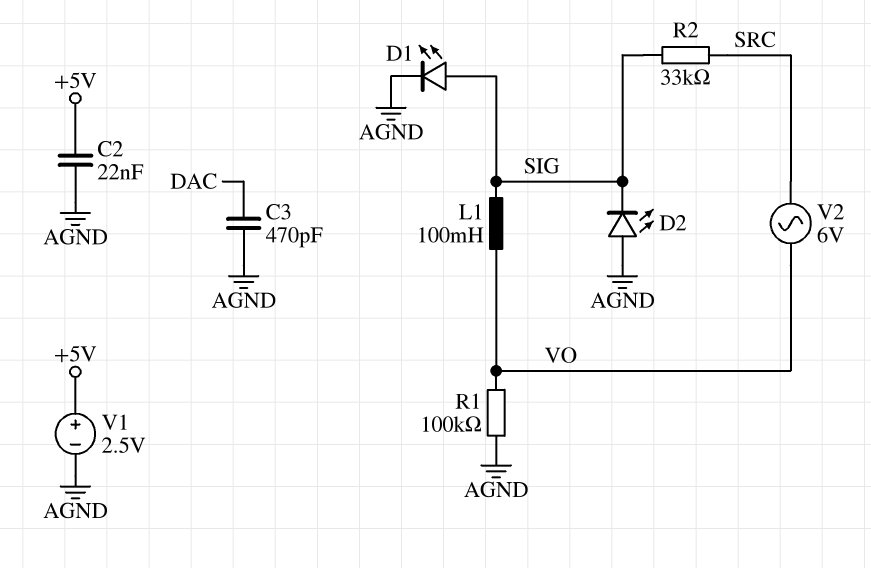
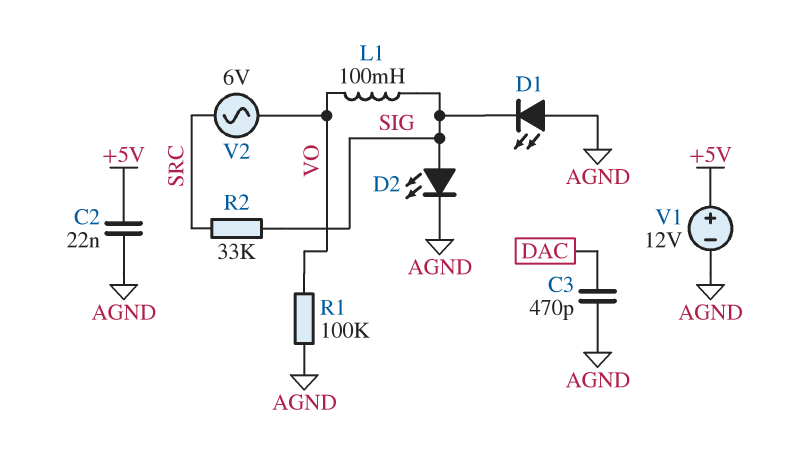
D1: LED (A SIG, K AGND) -> LED (A AGND, K SIG)
D2: LED (A AGND, K SIG) -> LED (A SIG, K AGND)
V1: 2.5V (plus +5V, minus AGND) -> 12V (plus +5V, minus AGND)

